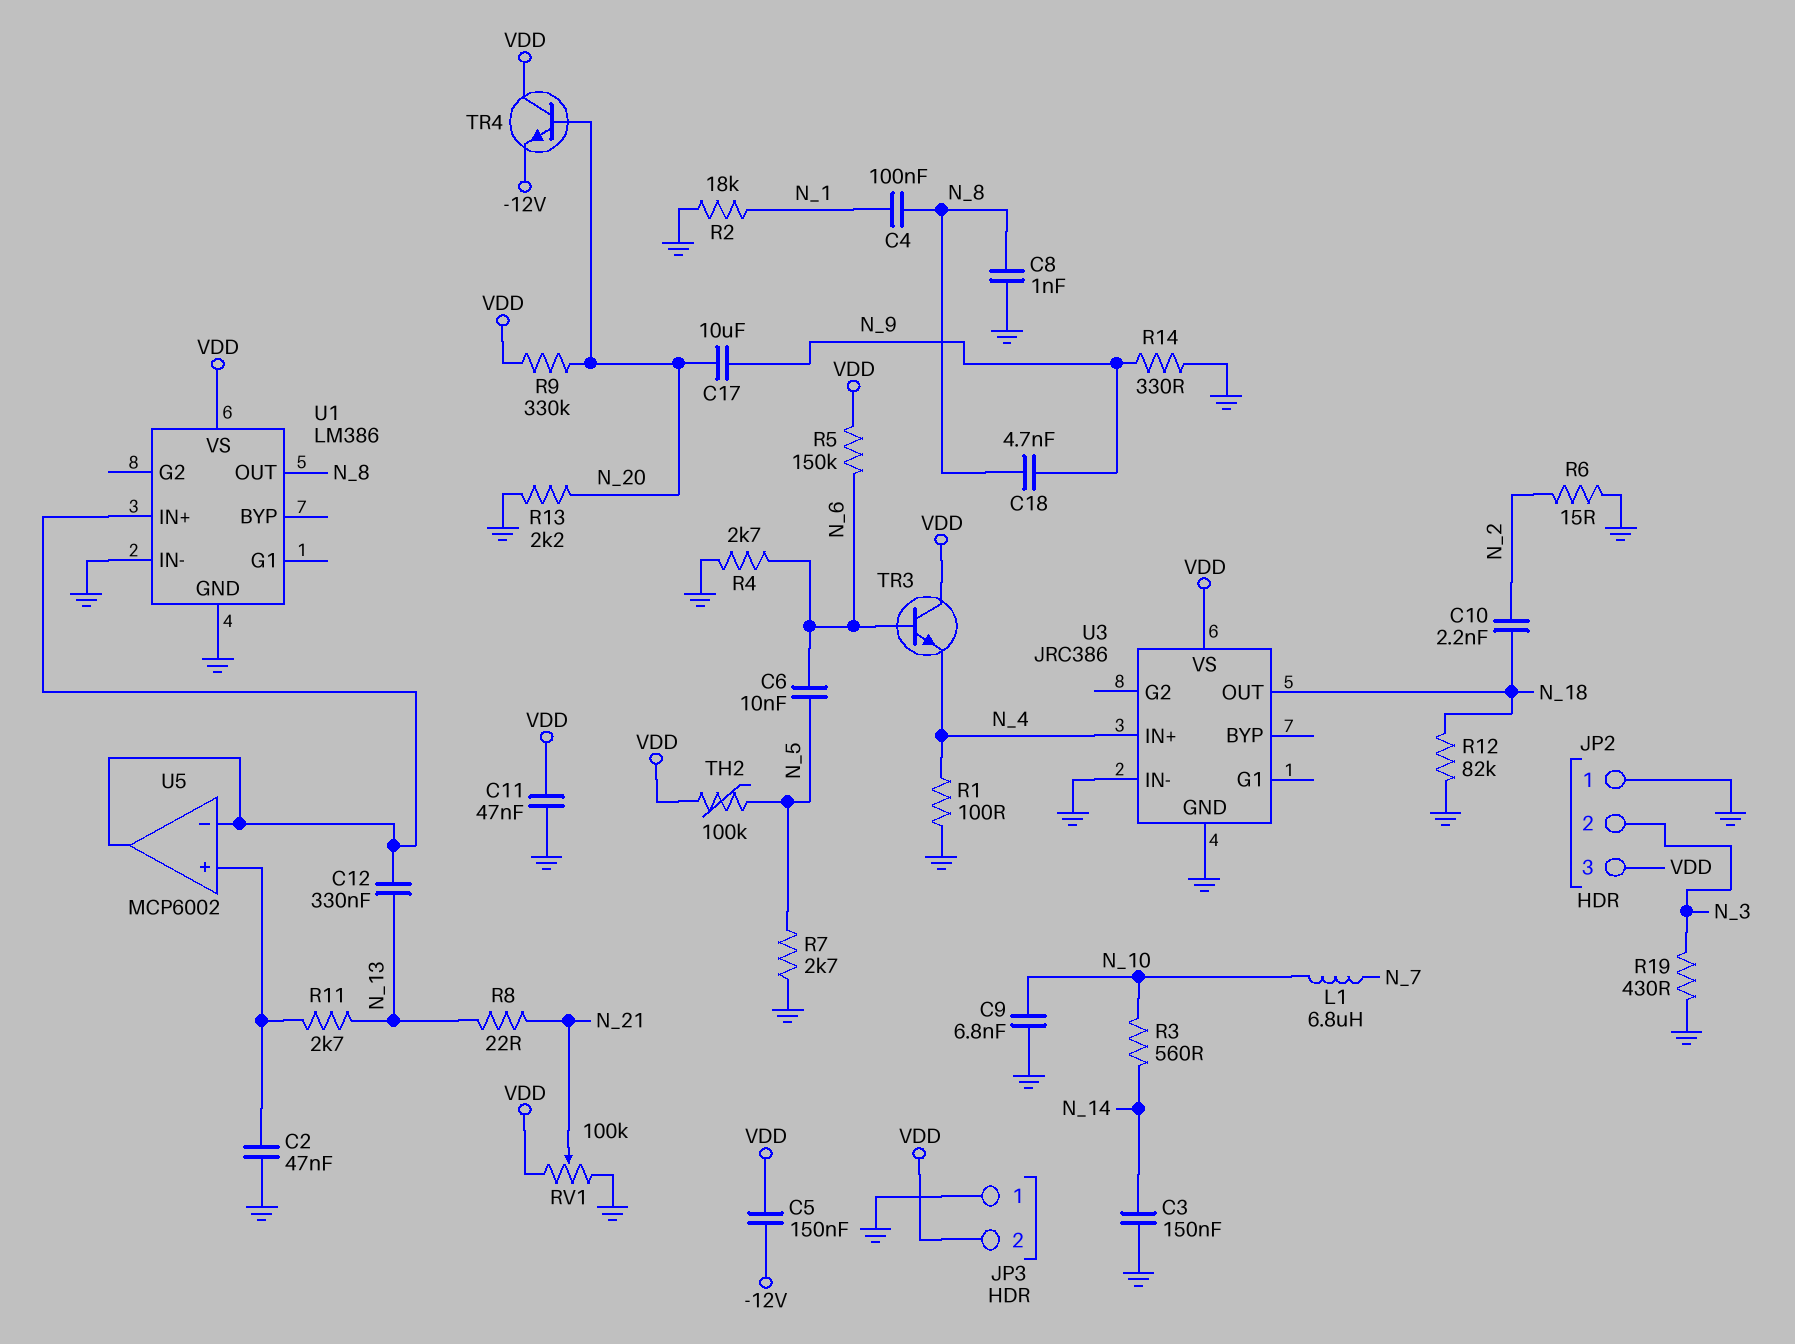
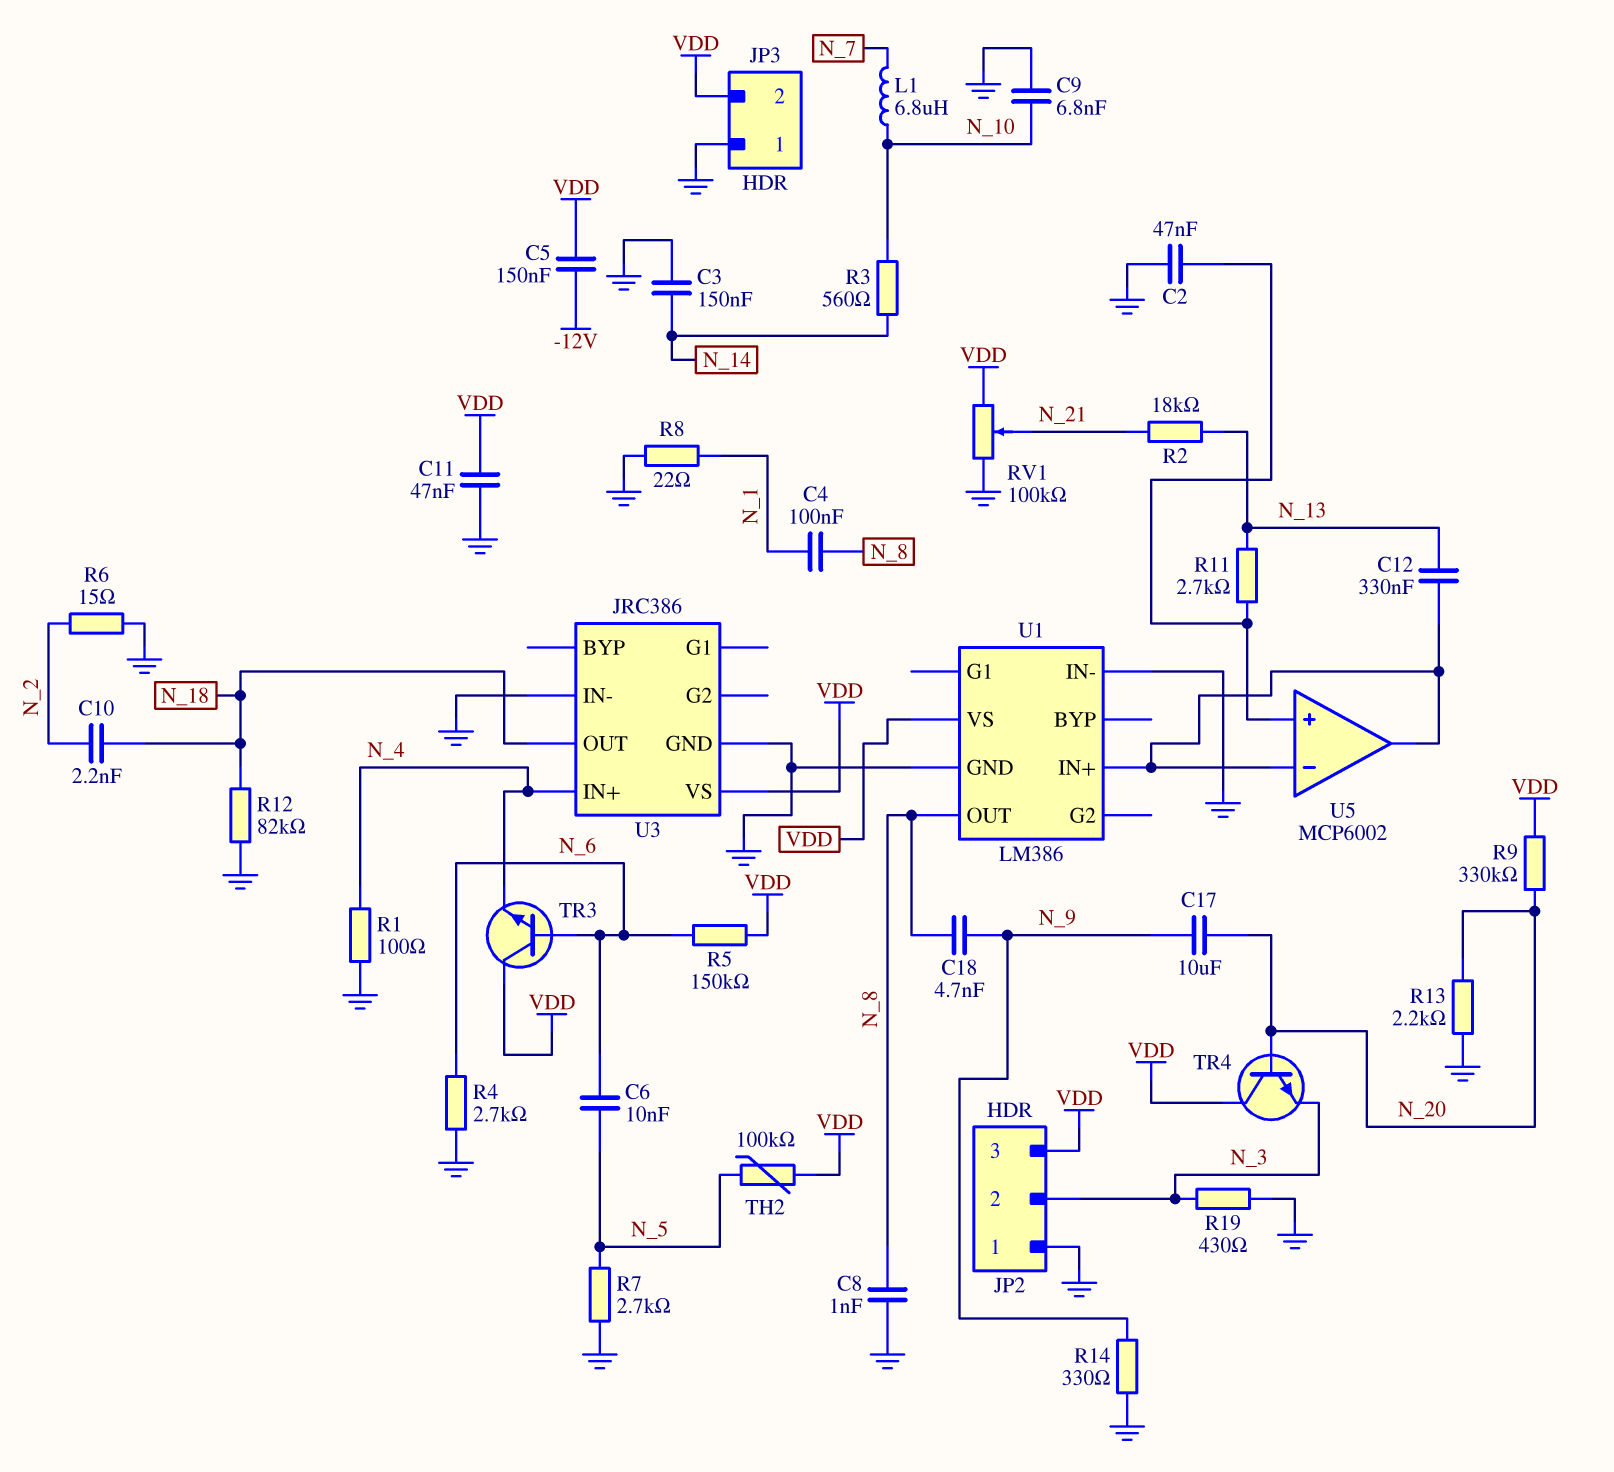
R2: 18k (GND, N_1) -> 18k (N_13, N_21)
R8: 22 (N_13, N_21) -> 22 (GND, N_1)
TR4: NPN (B N_20, C VDD, E -12V) -> NPN (B N_20, C VDD, E N_3)

